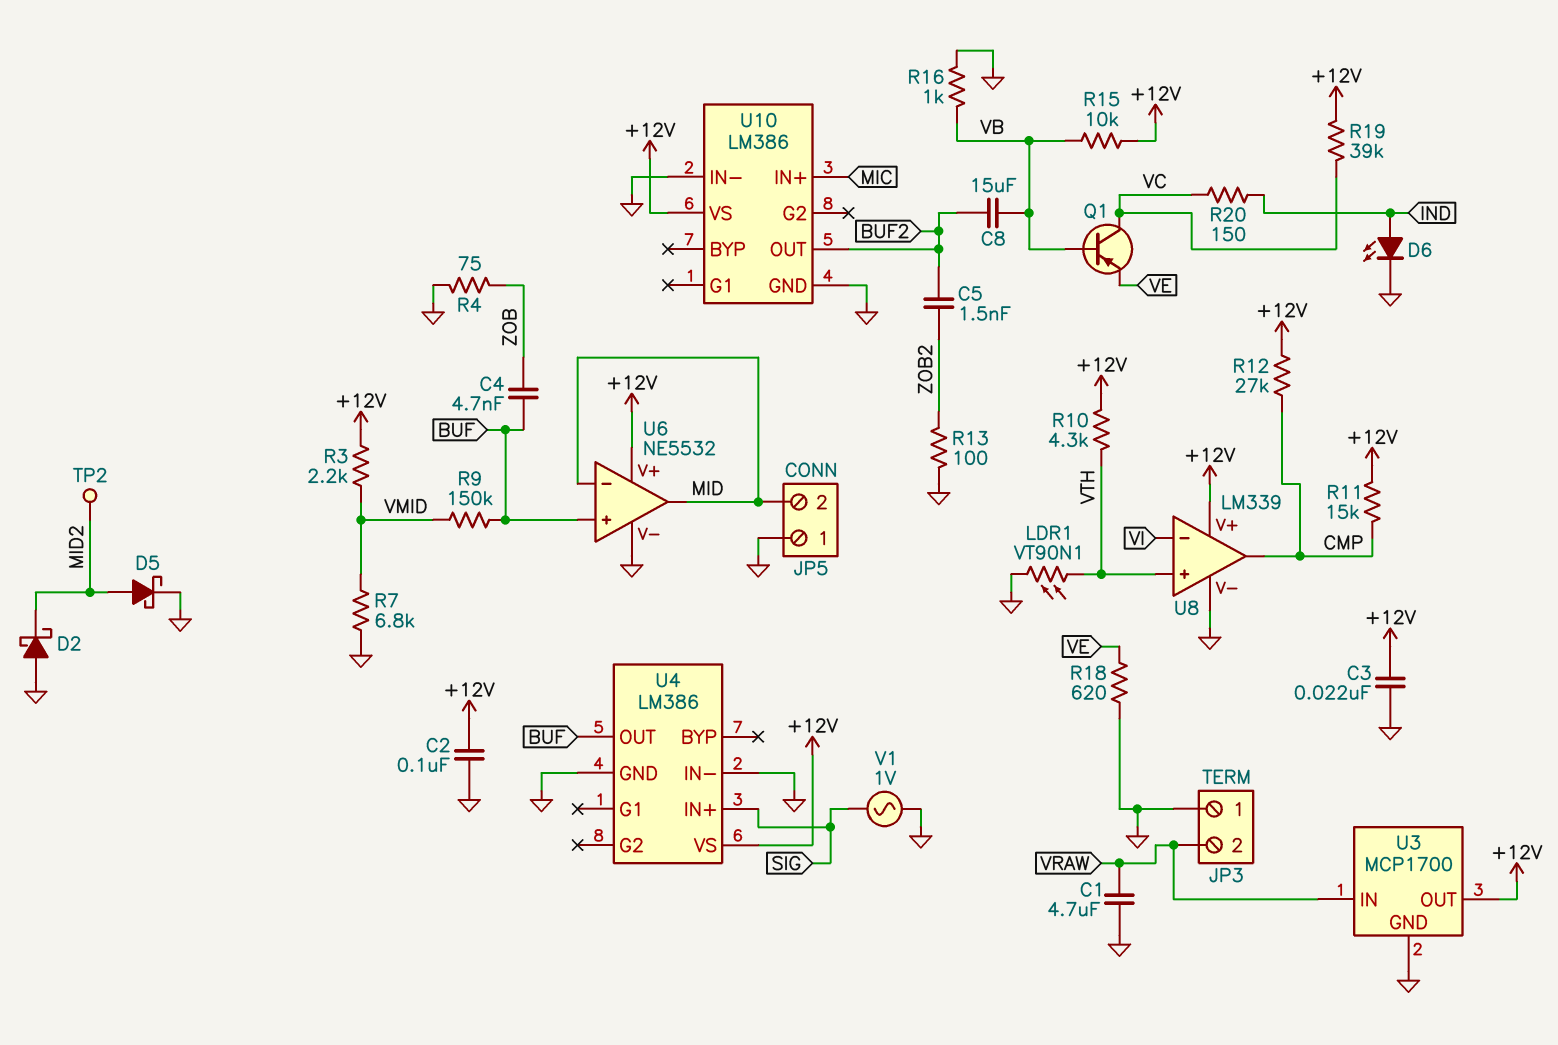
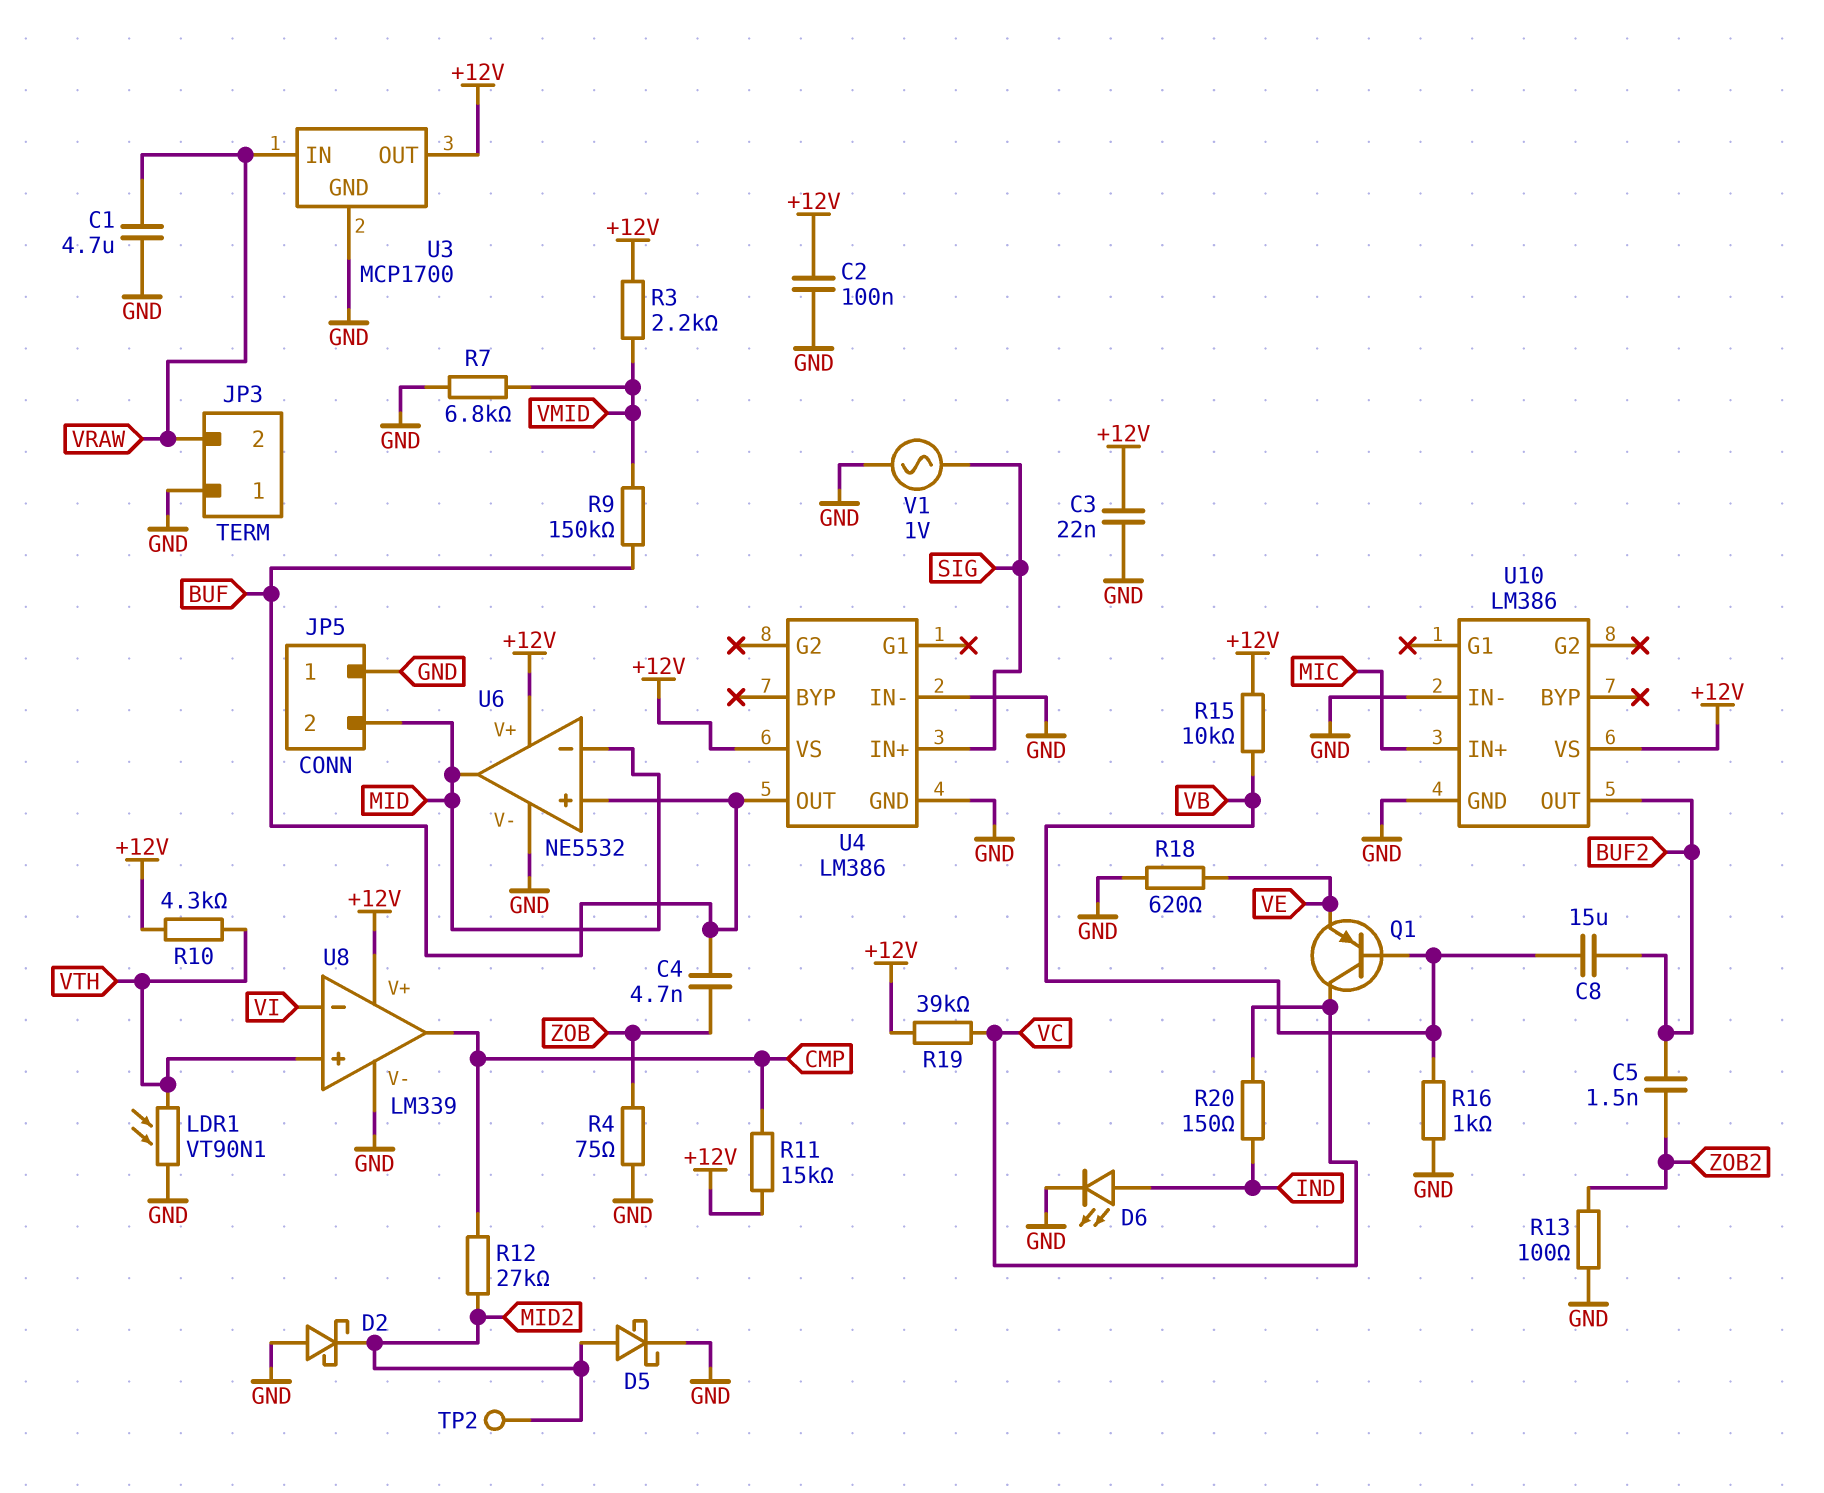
R12: 27k (+12V, CMP) -> 27k (CMP, MID2)

